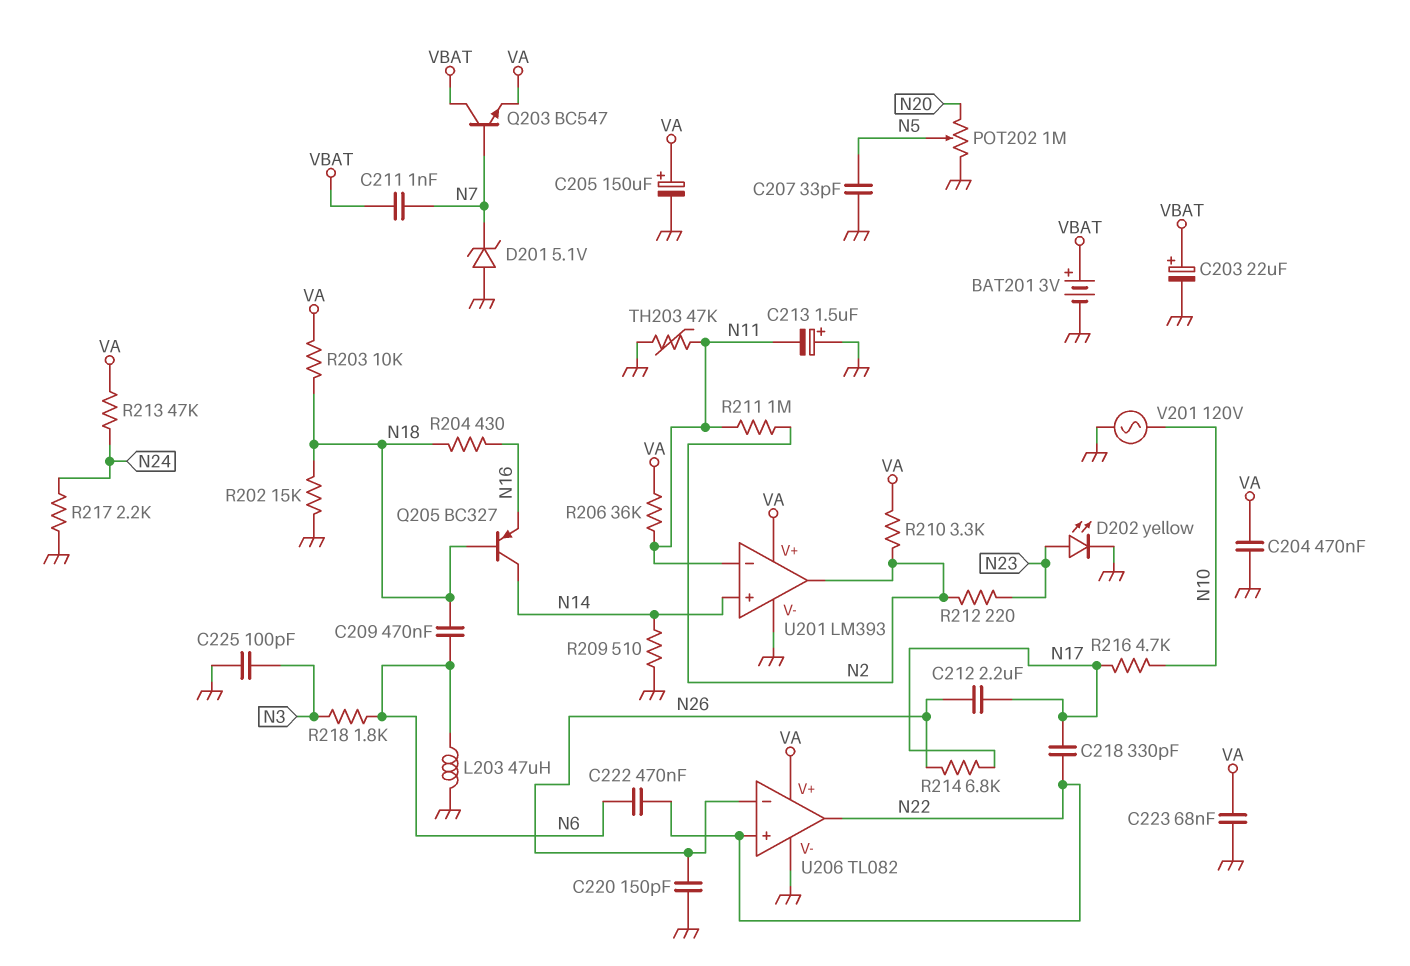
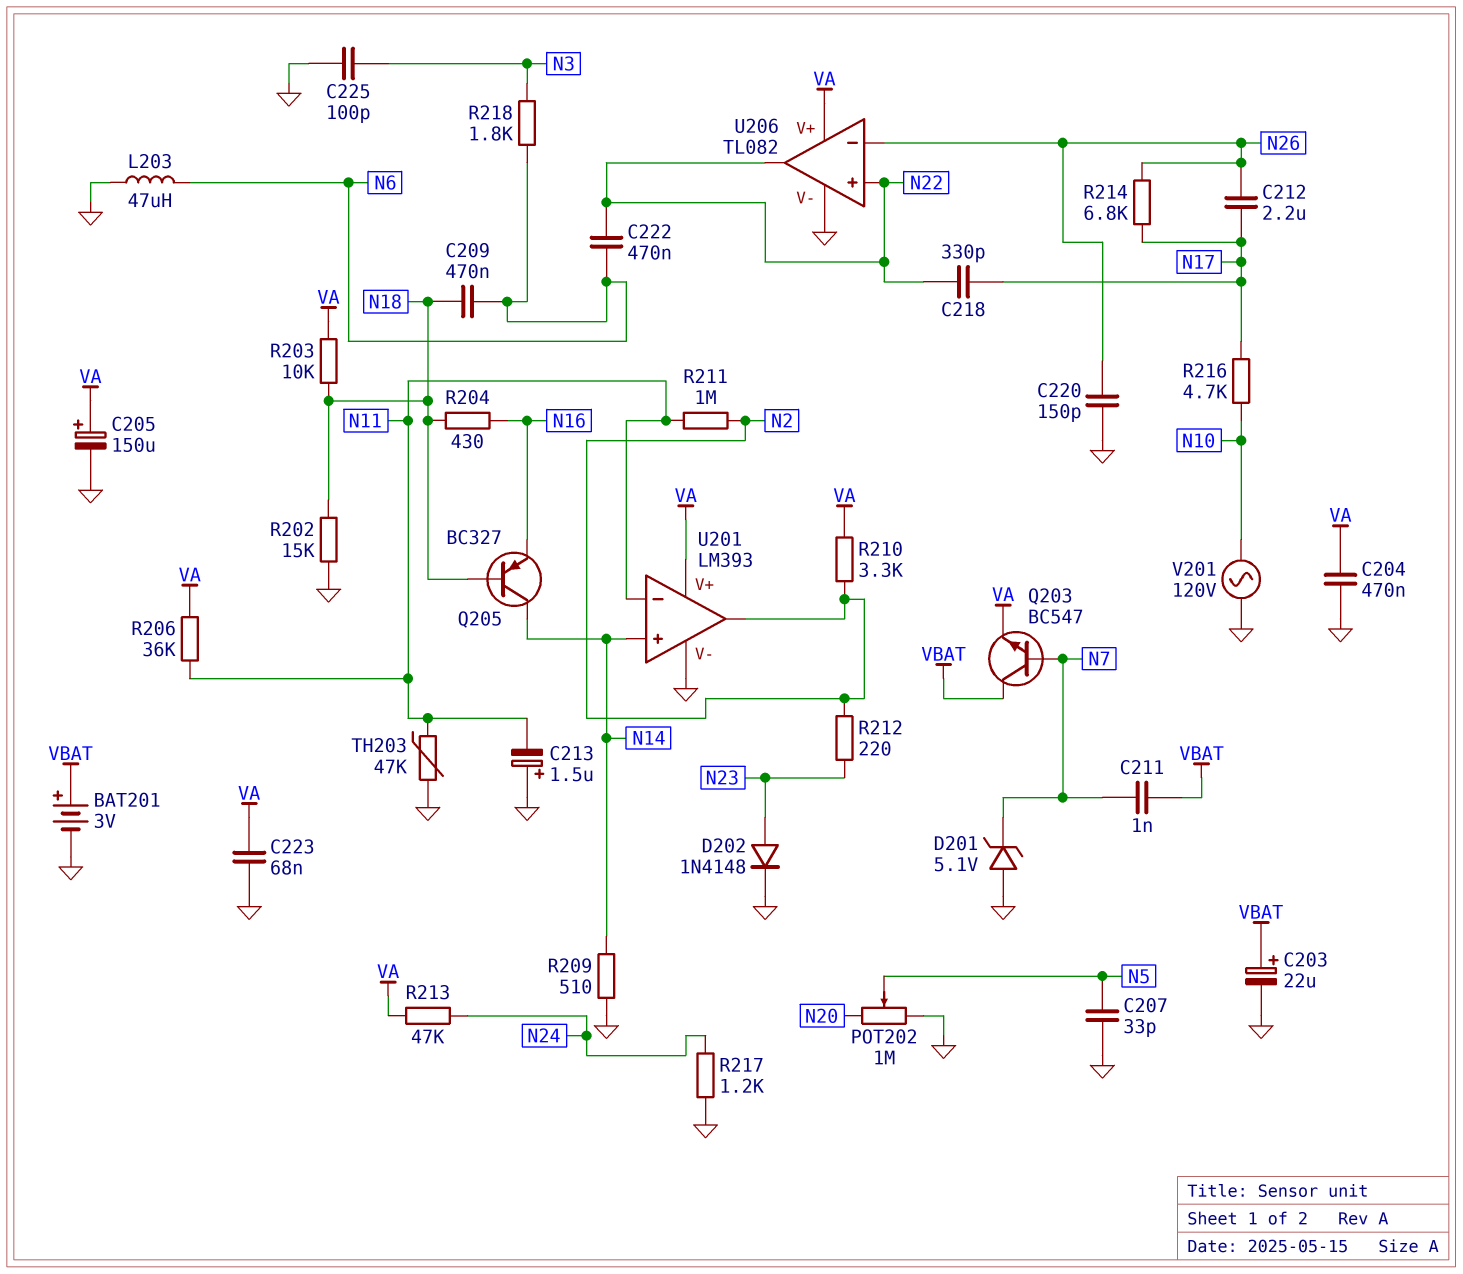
D202: LED yellow (A N23, K GND) -> diode 1N4148 (A N23, K GND)
R217: 2.2k (GND, N24) -> 1.2k (GND, N24)

